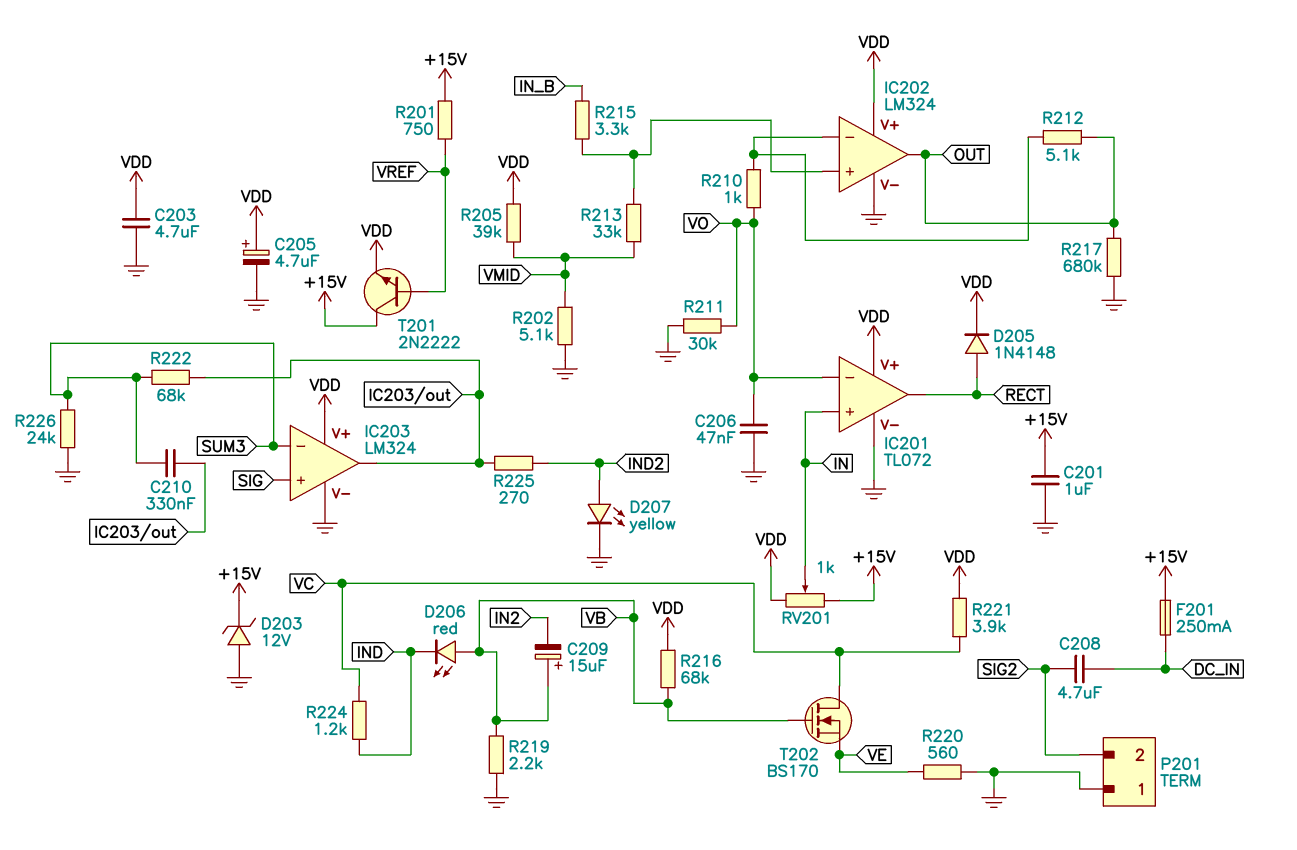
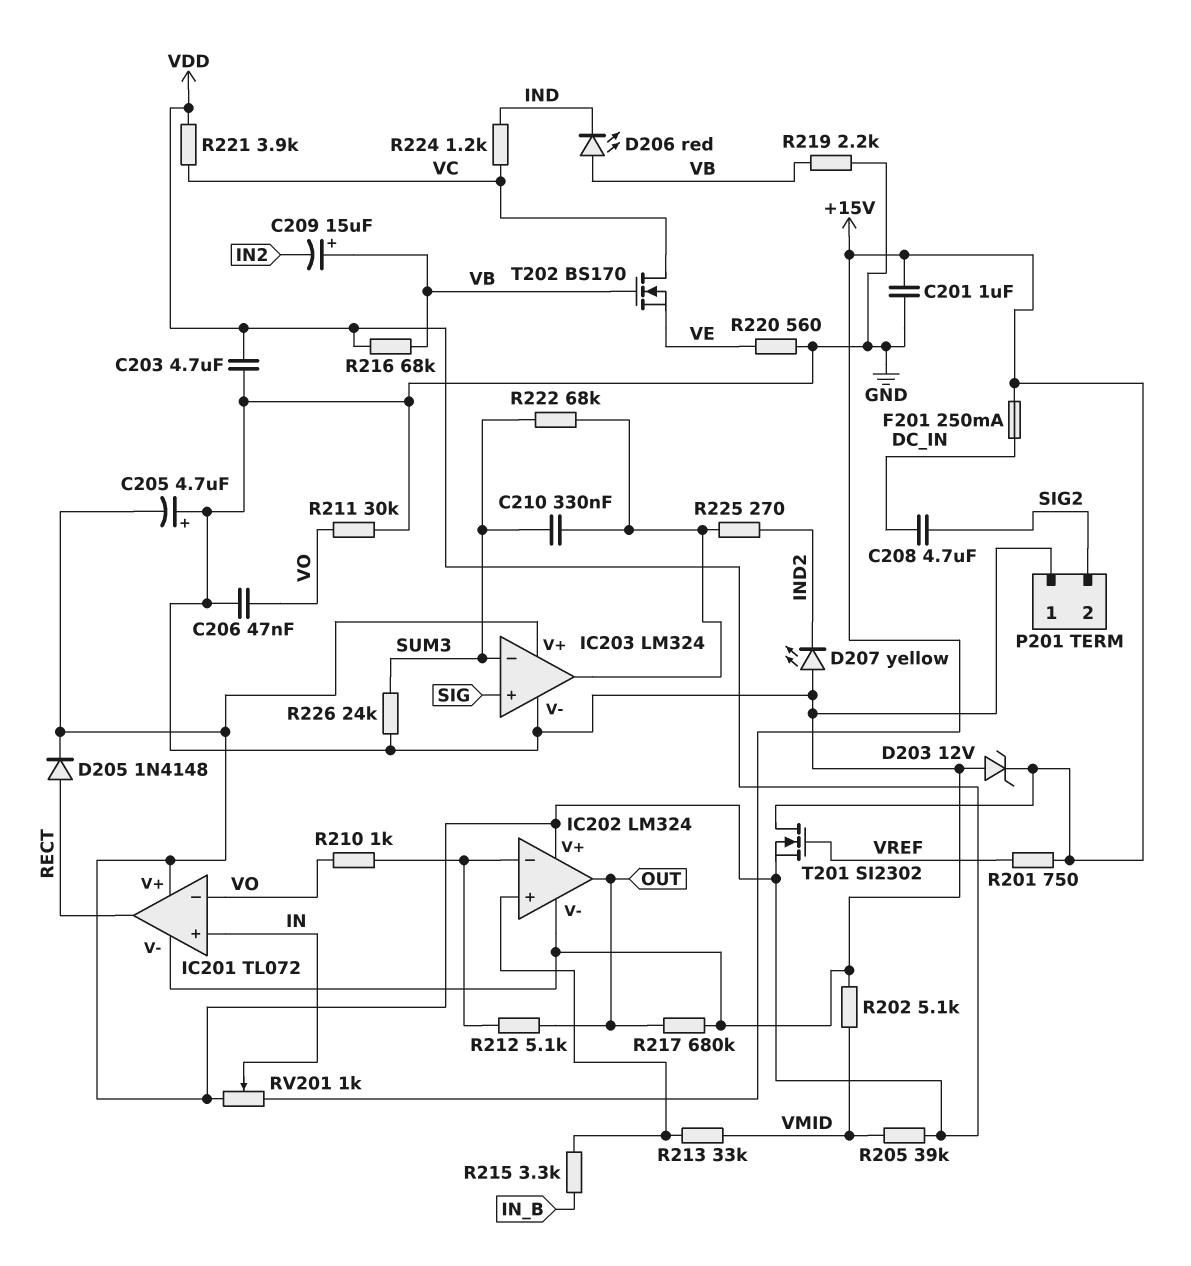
C205: 4.7uF (plus VDD, minus GND) -> 4.7uF (plus GND, minus VDD)
D207: LED yellow (A IND2, K GND) -> LED yellow (A GND, K IND2)
T201: NPN 2N2222 (B VREF, C +15V, E VDD) -> NMOS SI2302 (G VREF, D +15V, S VDD)

